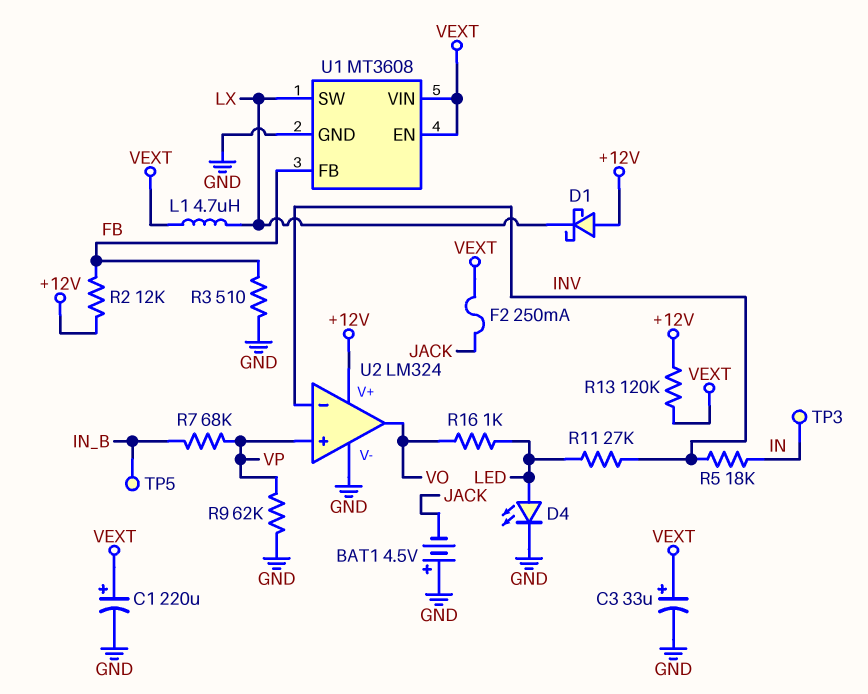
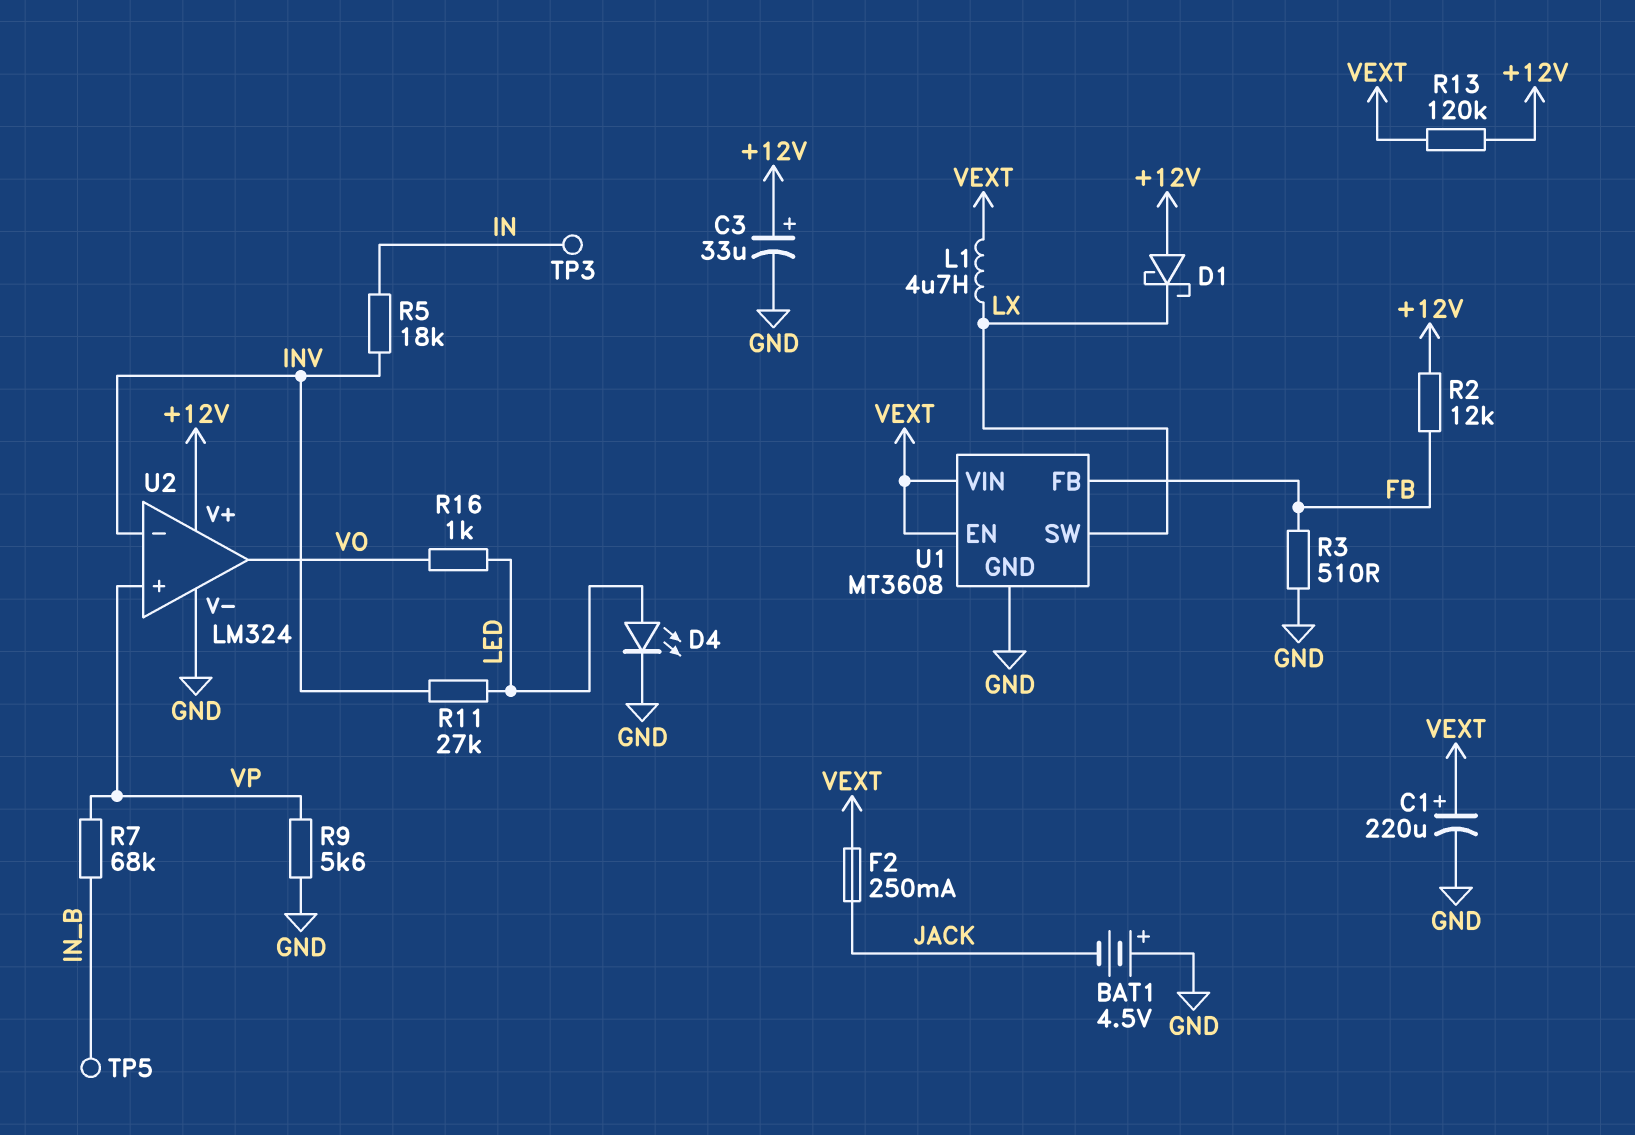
C3: 33uF (plus VEXT, minus GND) -> 33uF (plus +12V, minus GND)
R9: 62k (GND, VP) -> 5.6k (GND, VP)

